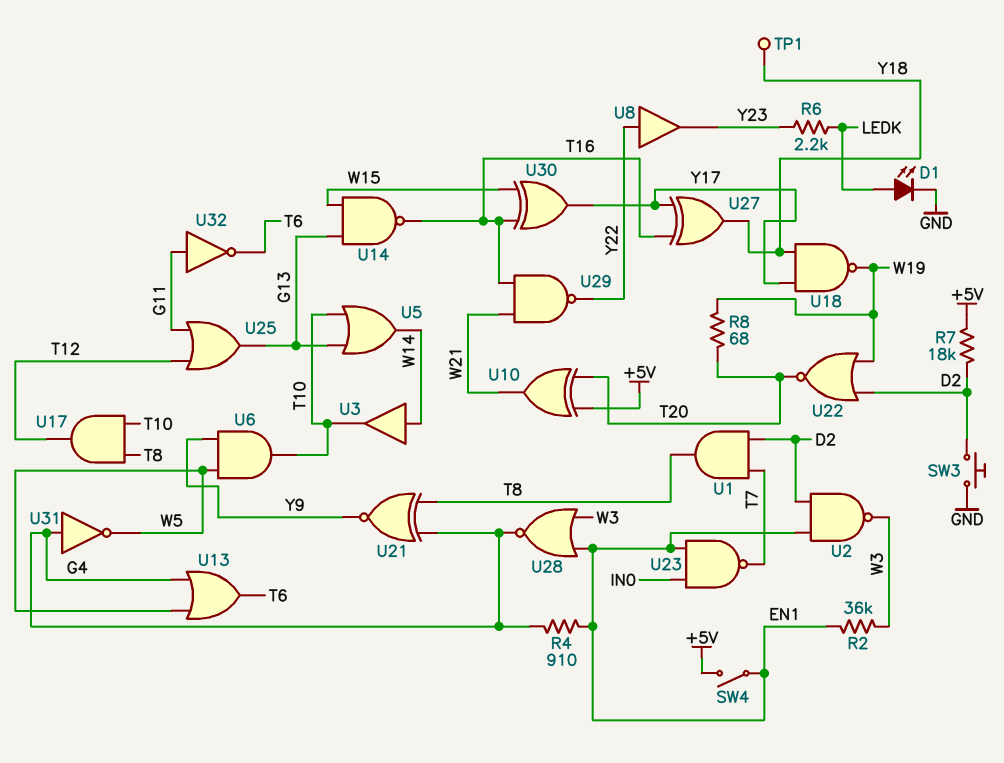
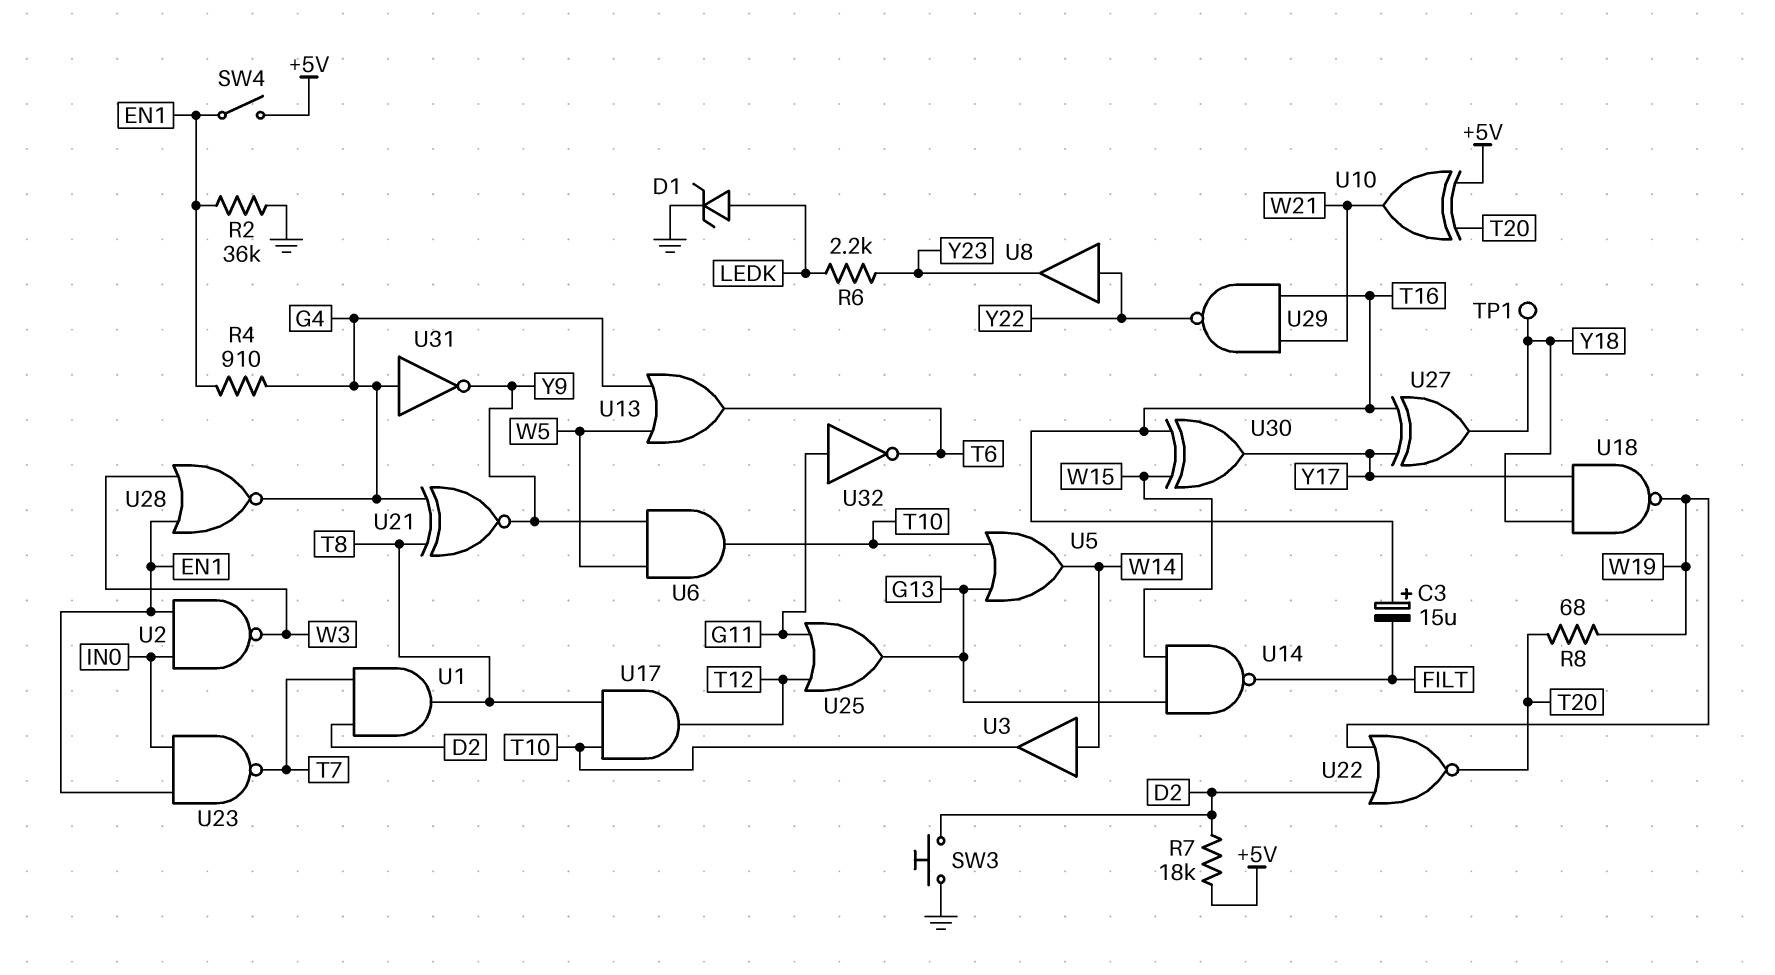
C3: none -> 15uF (plus T16, minus FILT)
D1: LED (A LEDK, K GND) -> zener (A LEDK, K GND)
R2: 36k (EN1, W3) -> 36k (EN1, GND)
U2: NAND (in D2, in EN1, out W3) -> NAND (in EN1, in IN0, out W3)
U14: NAND (in G13, in W15, out T16) -> NAND (in G13, in W15, out FILT)
U31: NOT (in G4, out W5) -> NOT (in G4, out Y9)

